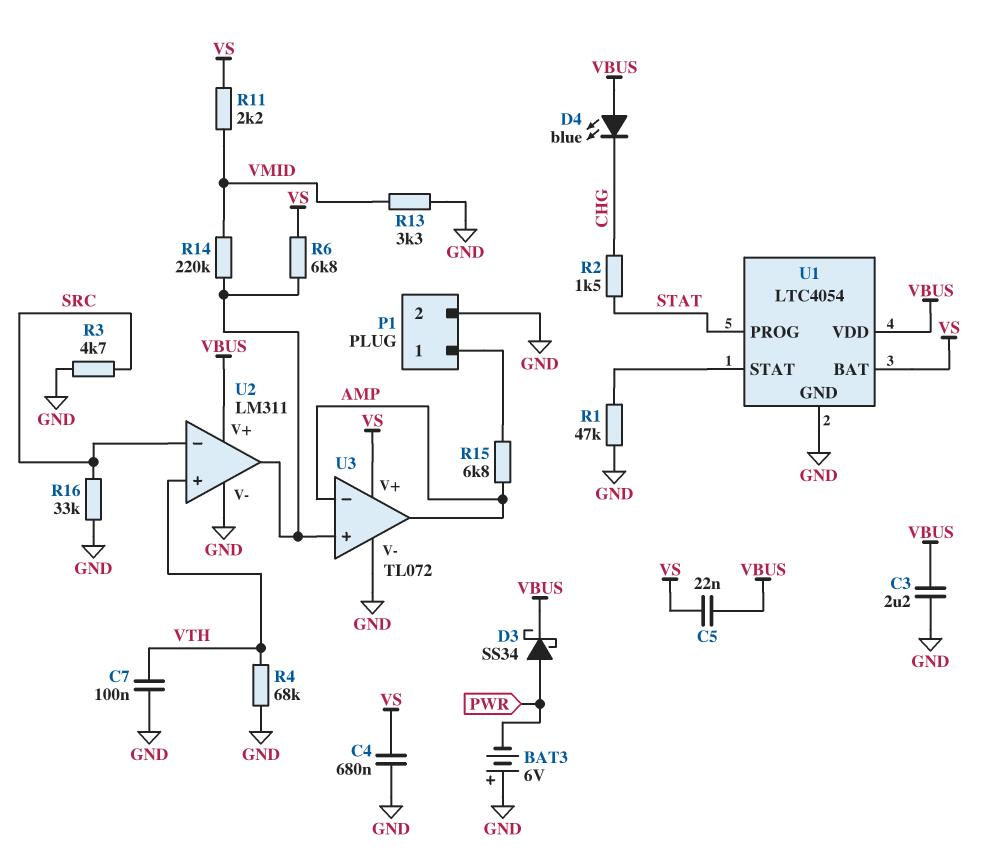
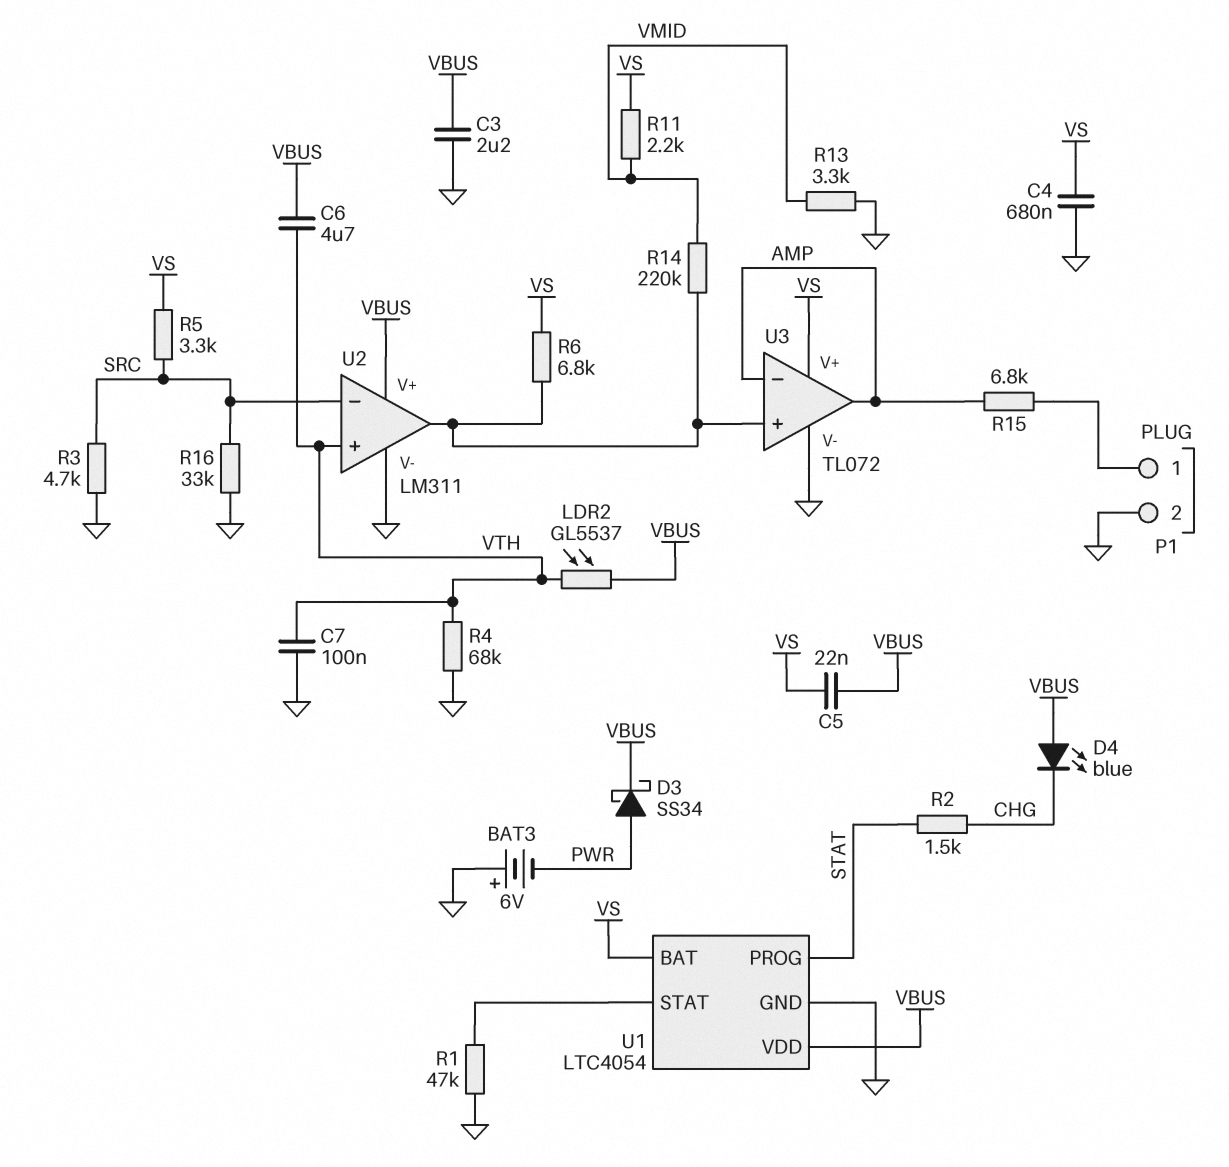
C6: none -> 4.7uF (VBUS, VTH)
LDR2: none -> GL5537 (VBUS, VTH)
R5: none -> 3.3k (SRC, VS)

